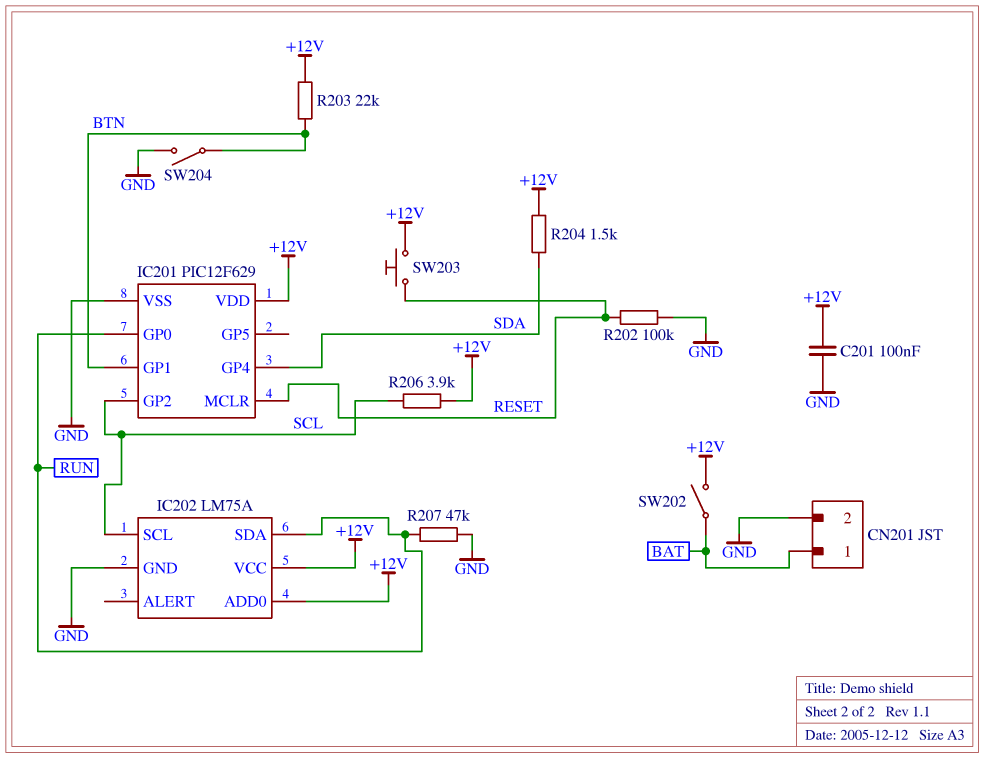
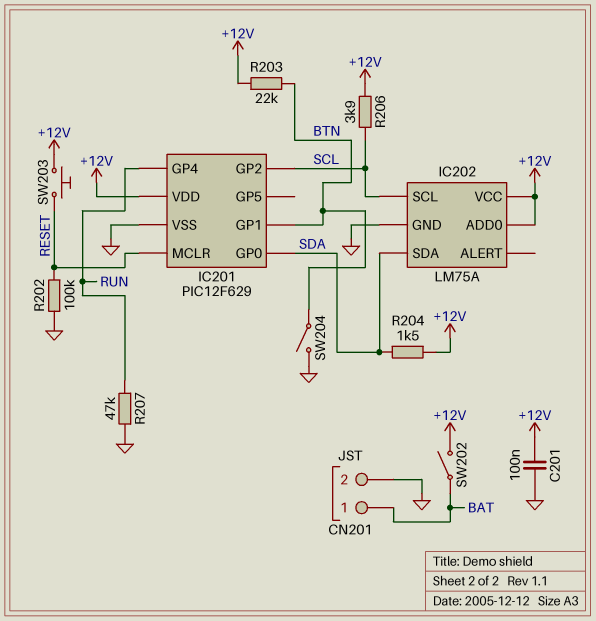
IC201 pin GP0: RUN -> SDA
IC201 pin GP4: SDA -> RUN
IC202 pin SDA: RUN -> SDA

